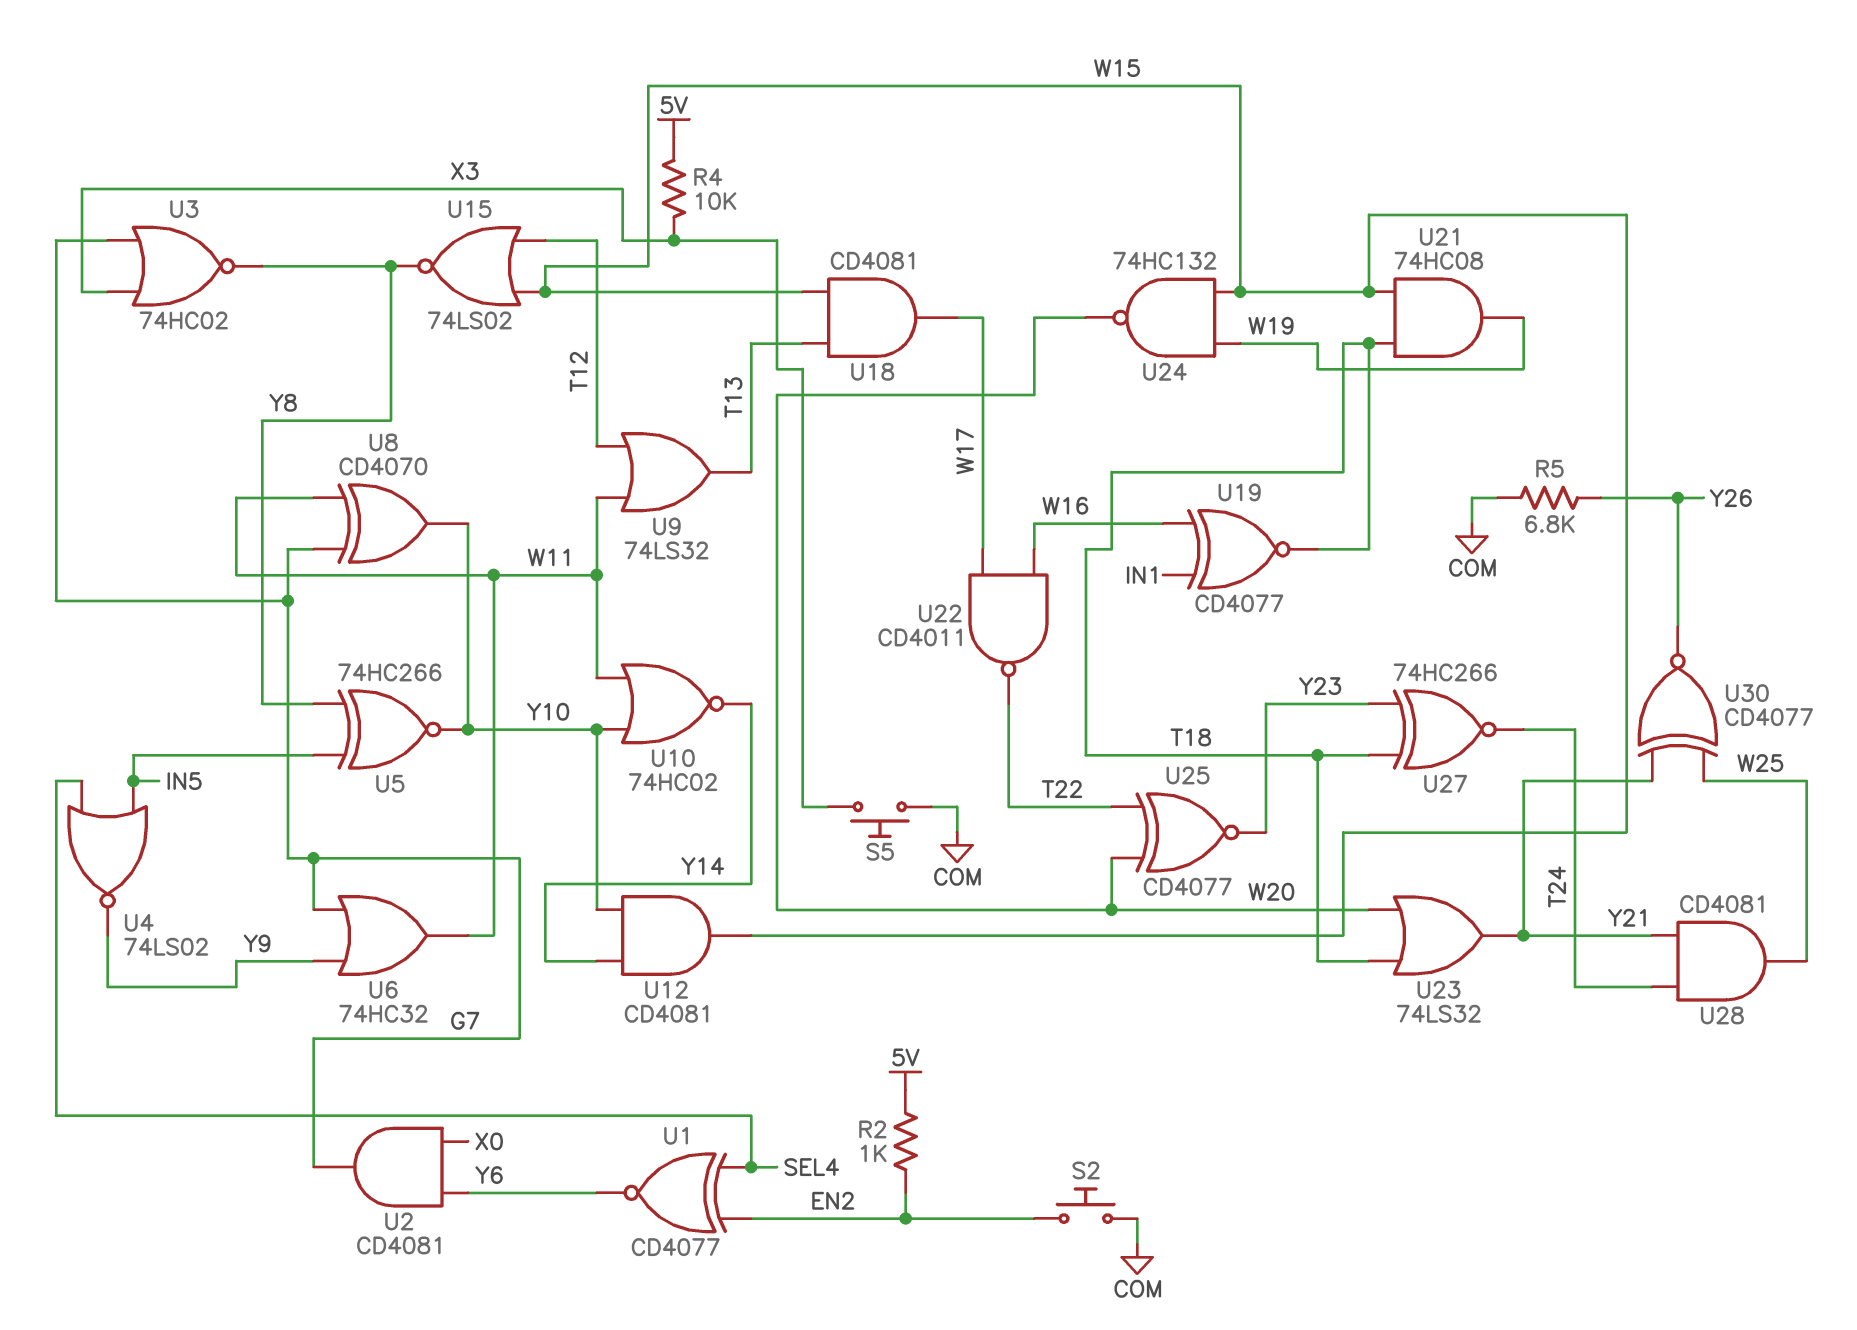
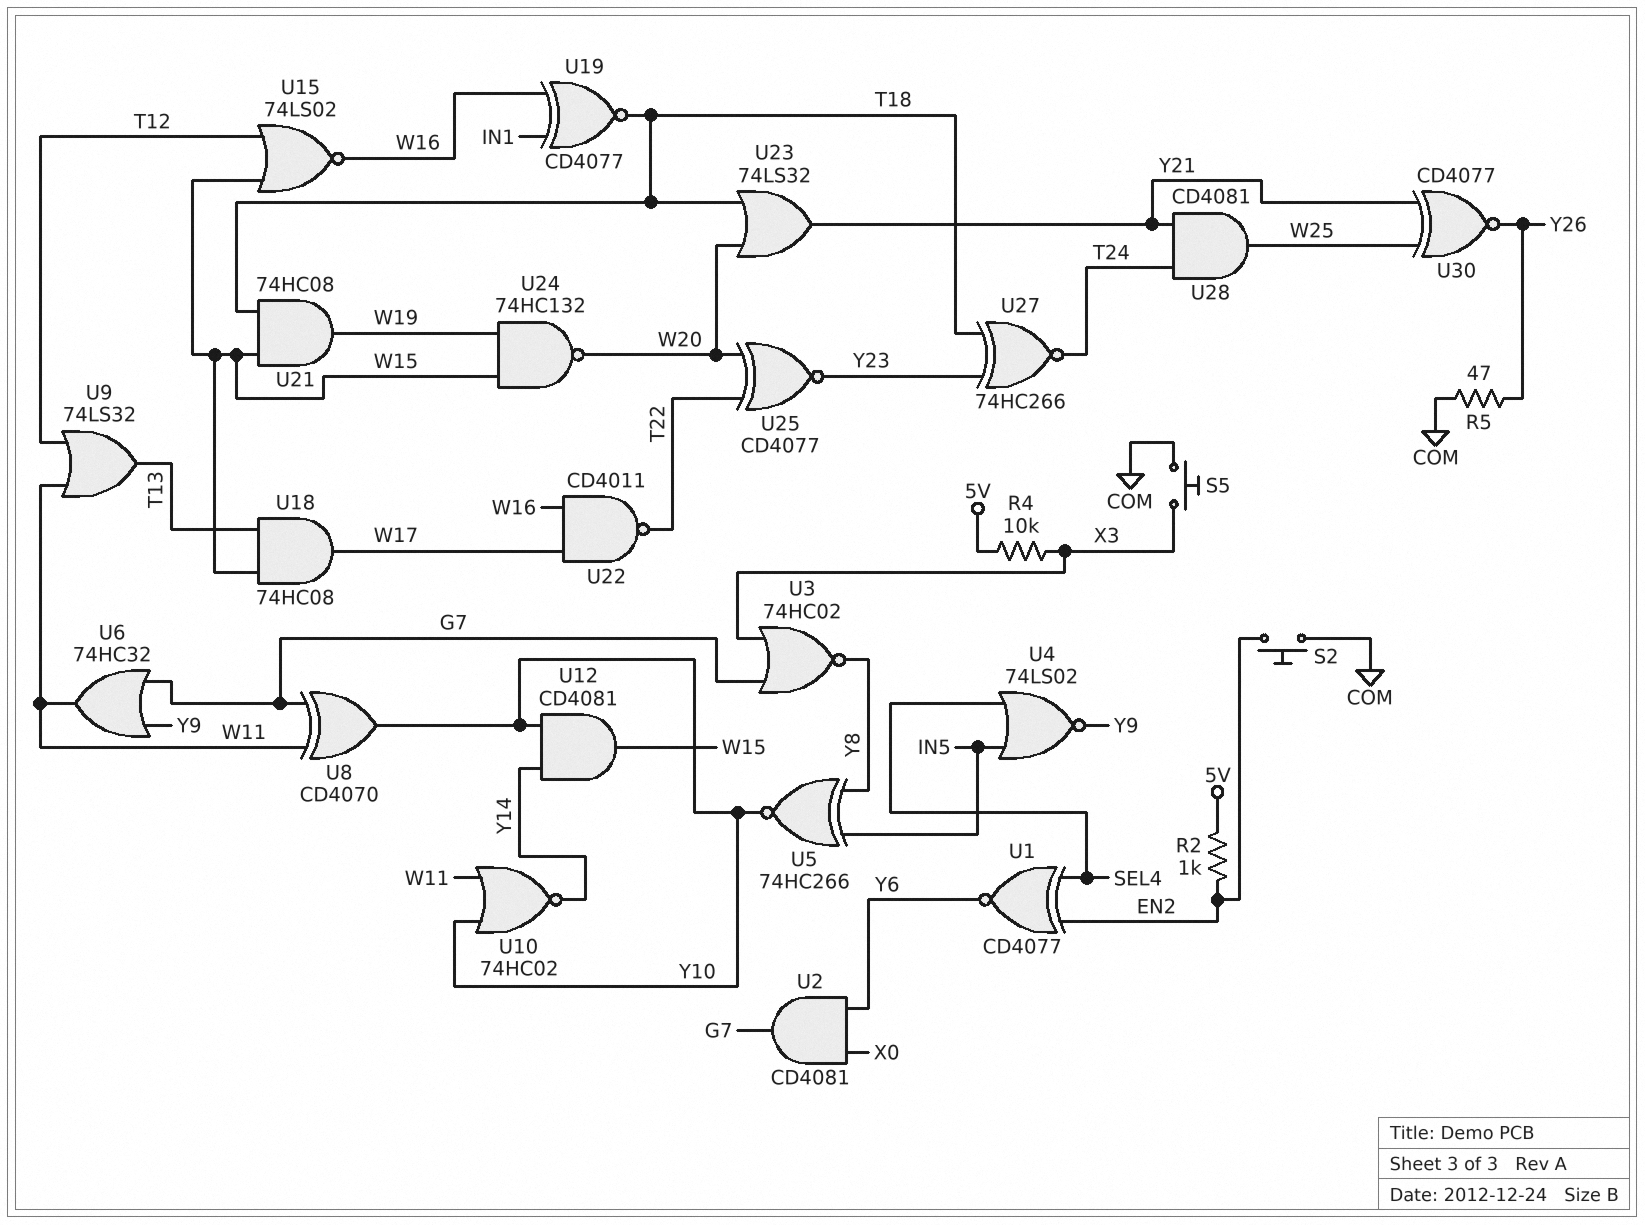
R5: 6.8k (COM, Y26) -> 47 (COM, Y26)
U15: NOR 74LS02 (in T12, in W15, out Y8) -> NOR 74LS02 (in T12, in W15, out W16)
U18: AND CD4081 (in T13, in W15, out W17) -> AND 74HC08 (in T13, in W15, out W17)

